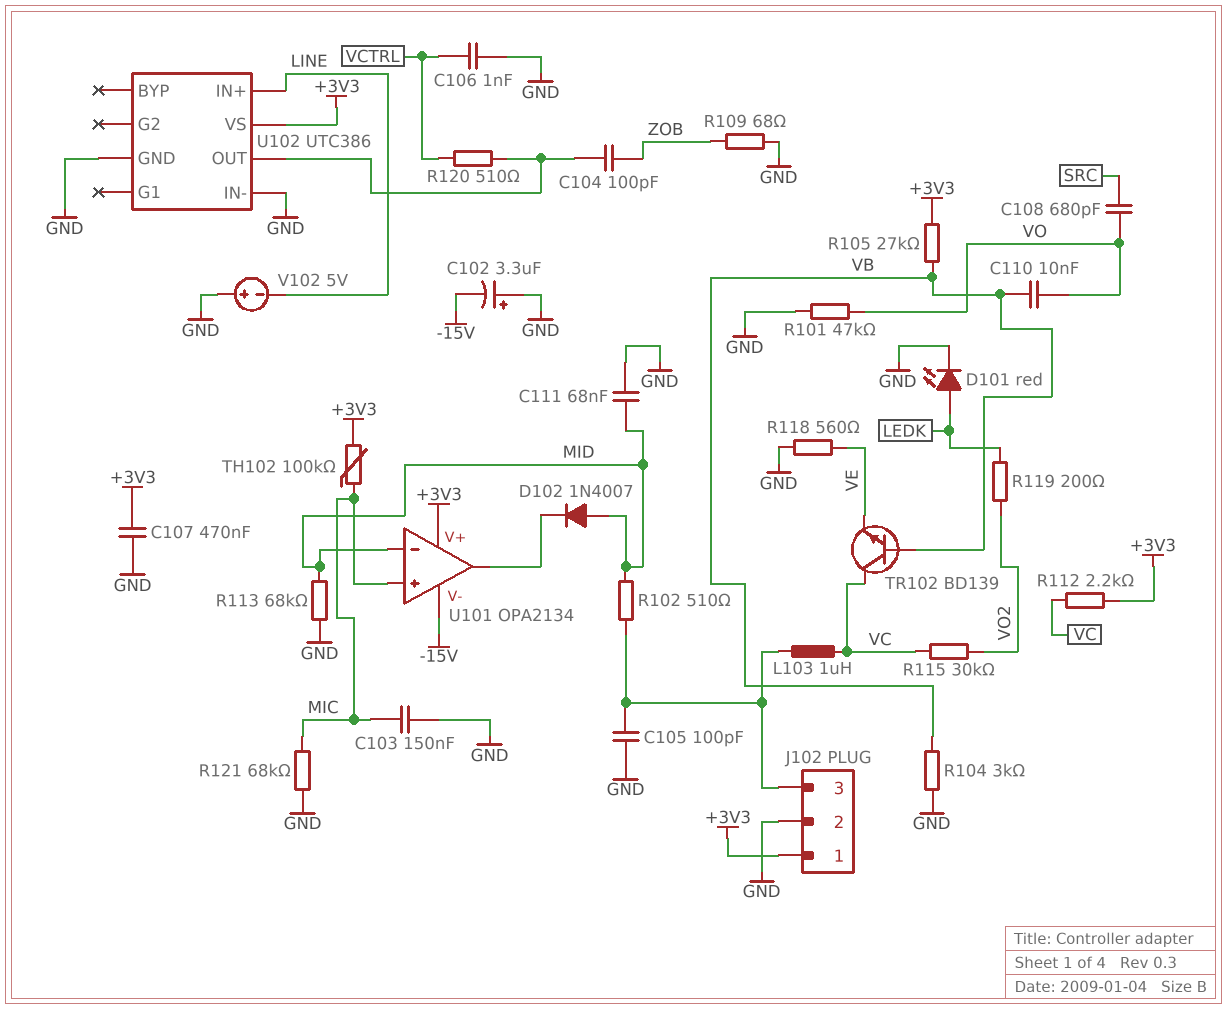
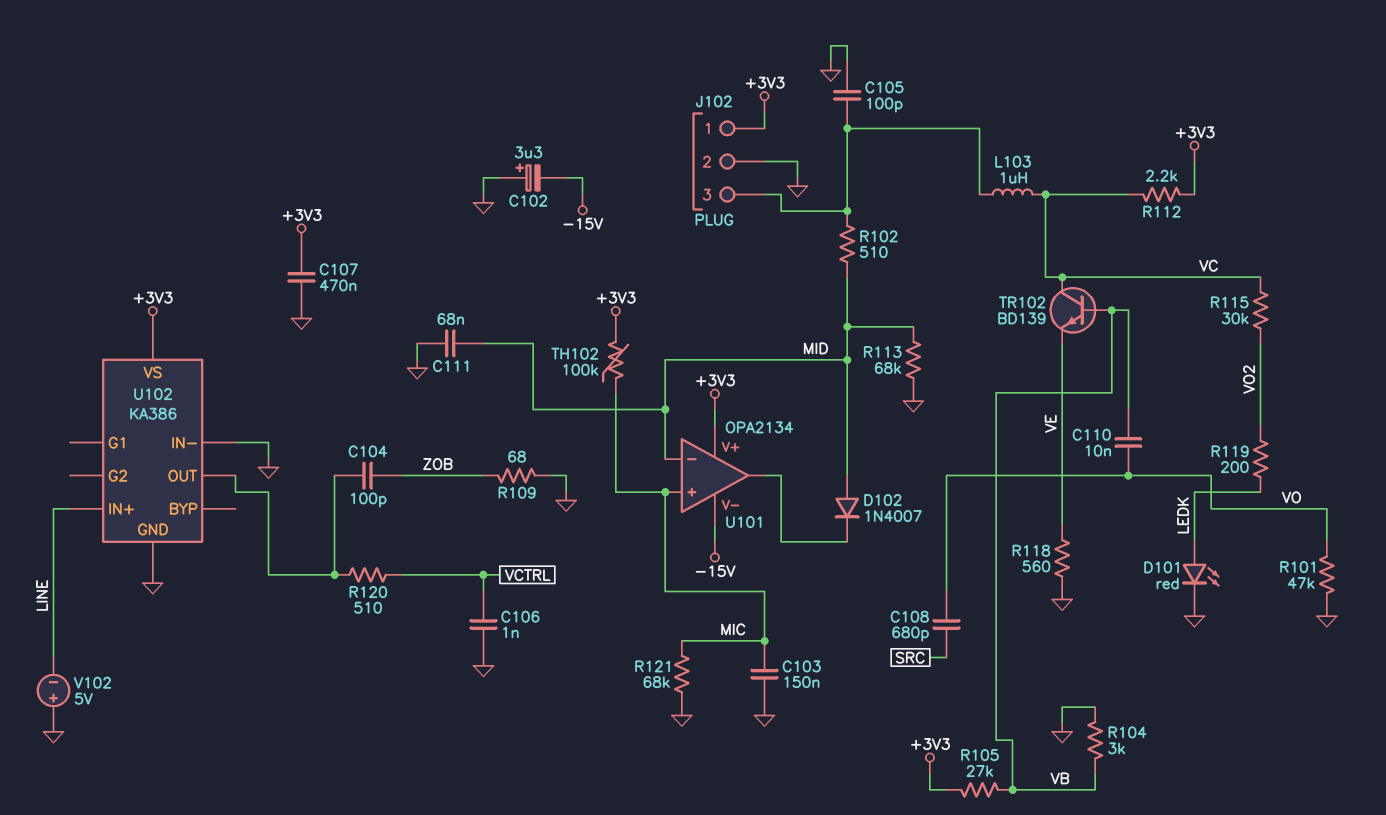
U102: UTC386 -> KA386

